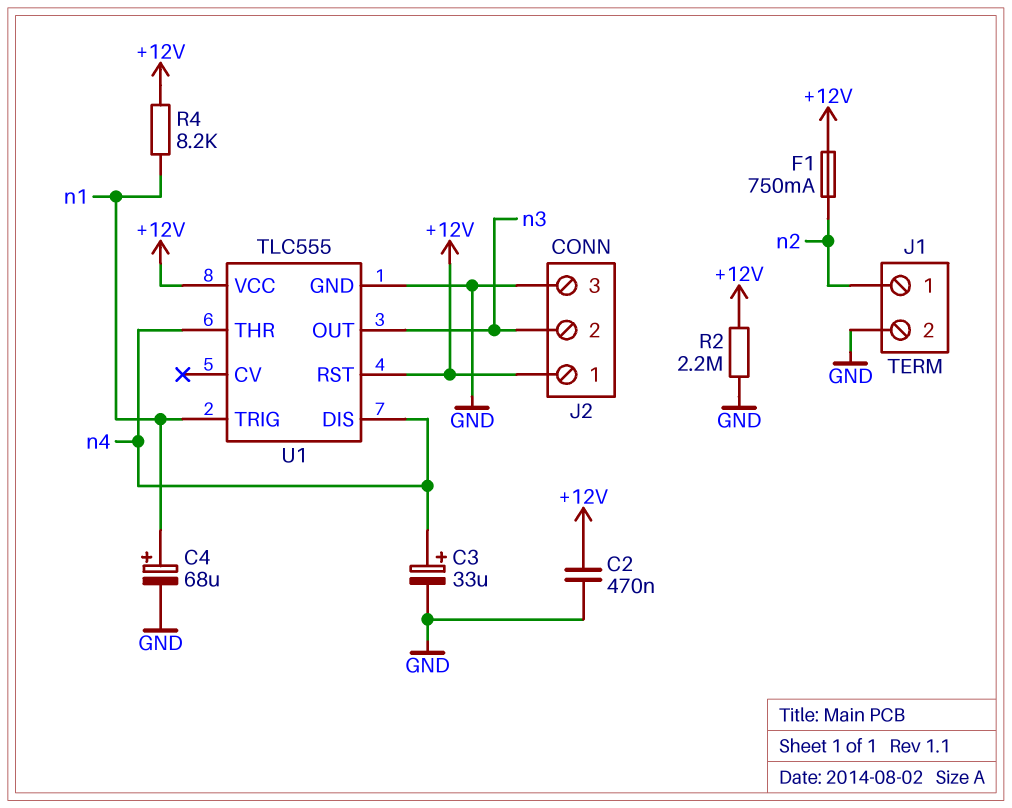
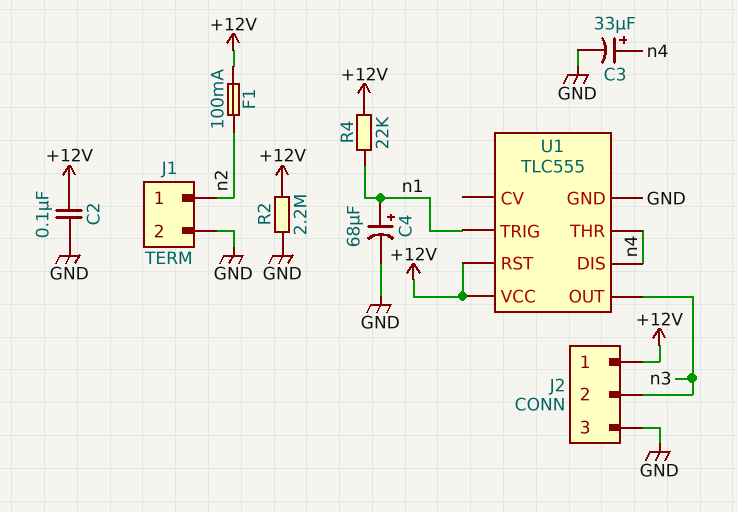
C2: 470nF (+12V, GND) -> 100nF (+12V, GND)
F1: 750mA (+12V, n2) -> 100mA (+12V, n2)
R4: 8.2k (+12V, n1) -> 22k (+12V, n1)

